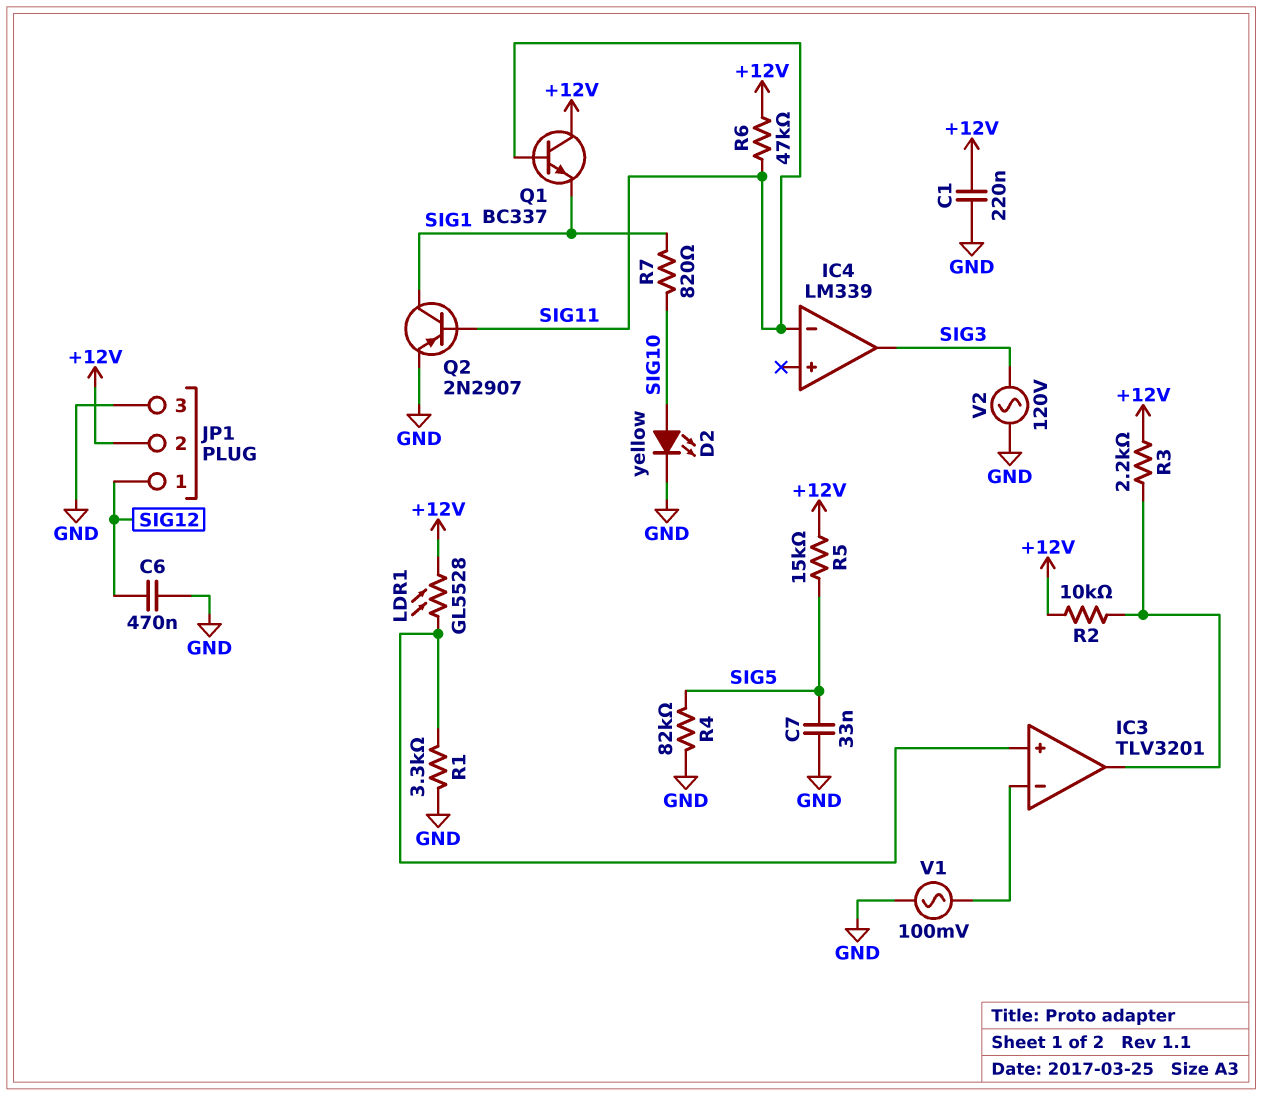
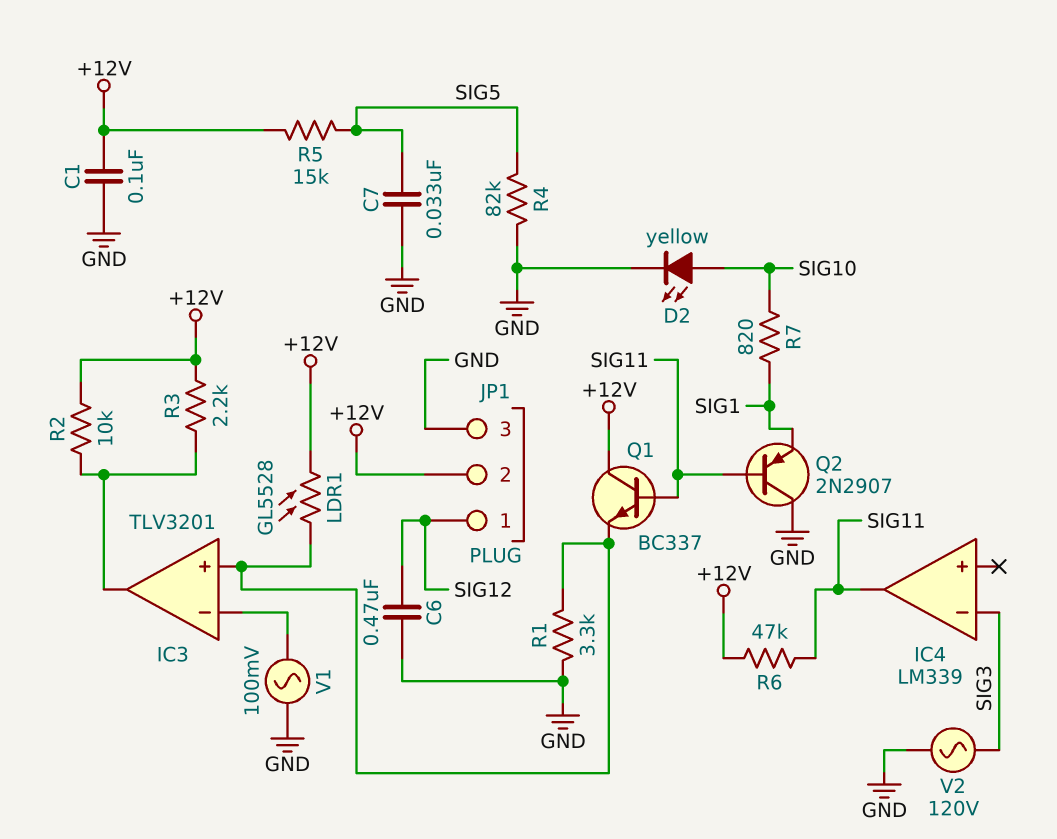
C1: 220nF (+12V, GND) -> 100nF (+12V, GND)
IC4 pin in-: SIG11 -> SIG3
IC4 pin out: SIG3 -> SIG11
Q1: NPN BC337 (B SIG11, C +12V, E SIG1) -> NPN BC337 (B SIG11, C +12V, E IC3/in+)
Q2: PNP 2N2907 (B SIG11, C SIG1, E GND) -> PNP 2N2907 (B SIG11, C GND, E SIG1)

